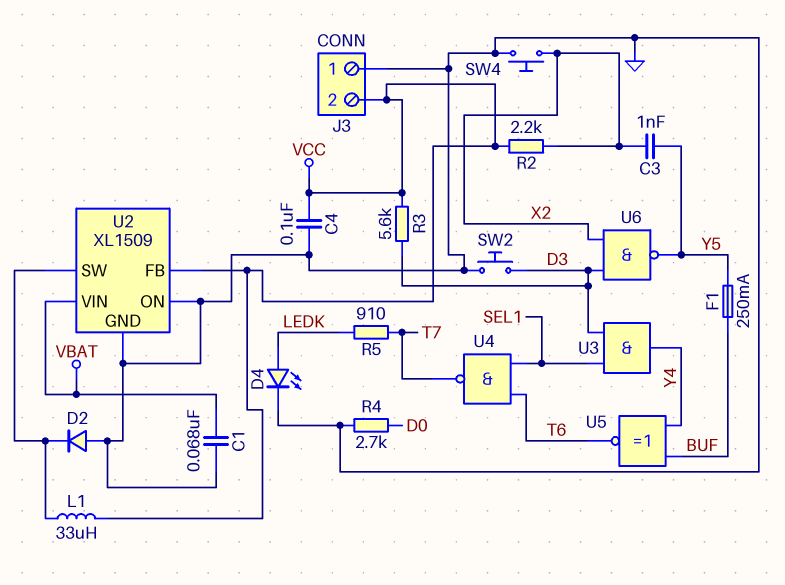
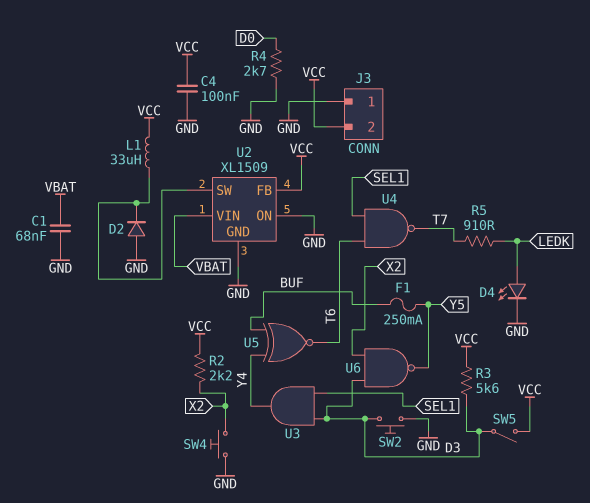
C3: 1nF (X2, Y5) -> none
SW5: none -> switch (D3, VCC)

